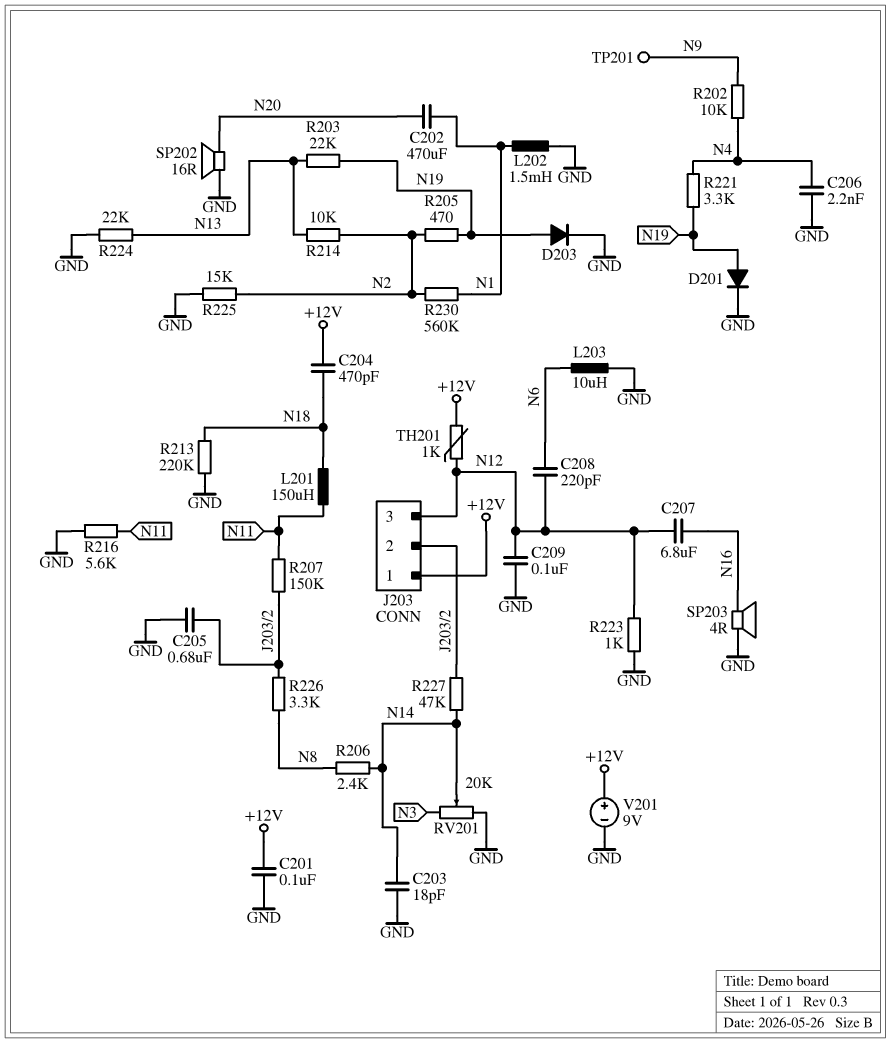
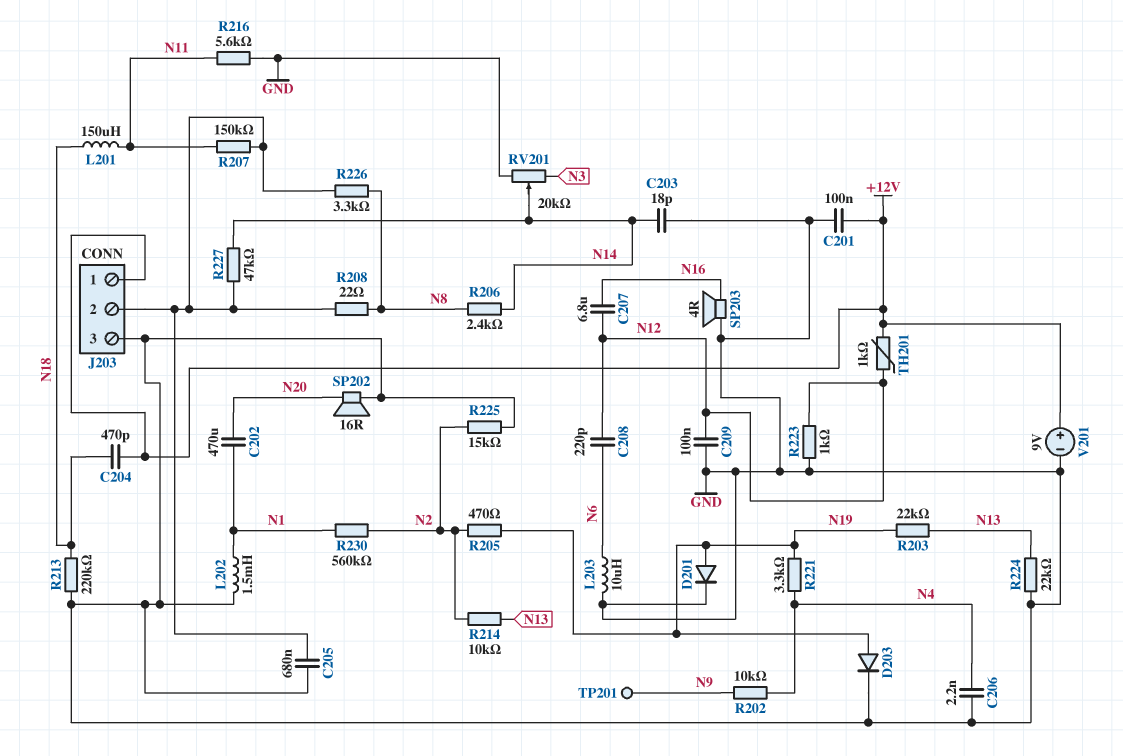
J203 pin 3: N12 -> GND
R208: none -> 22 (J203/2, N8)

